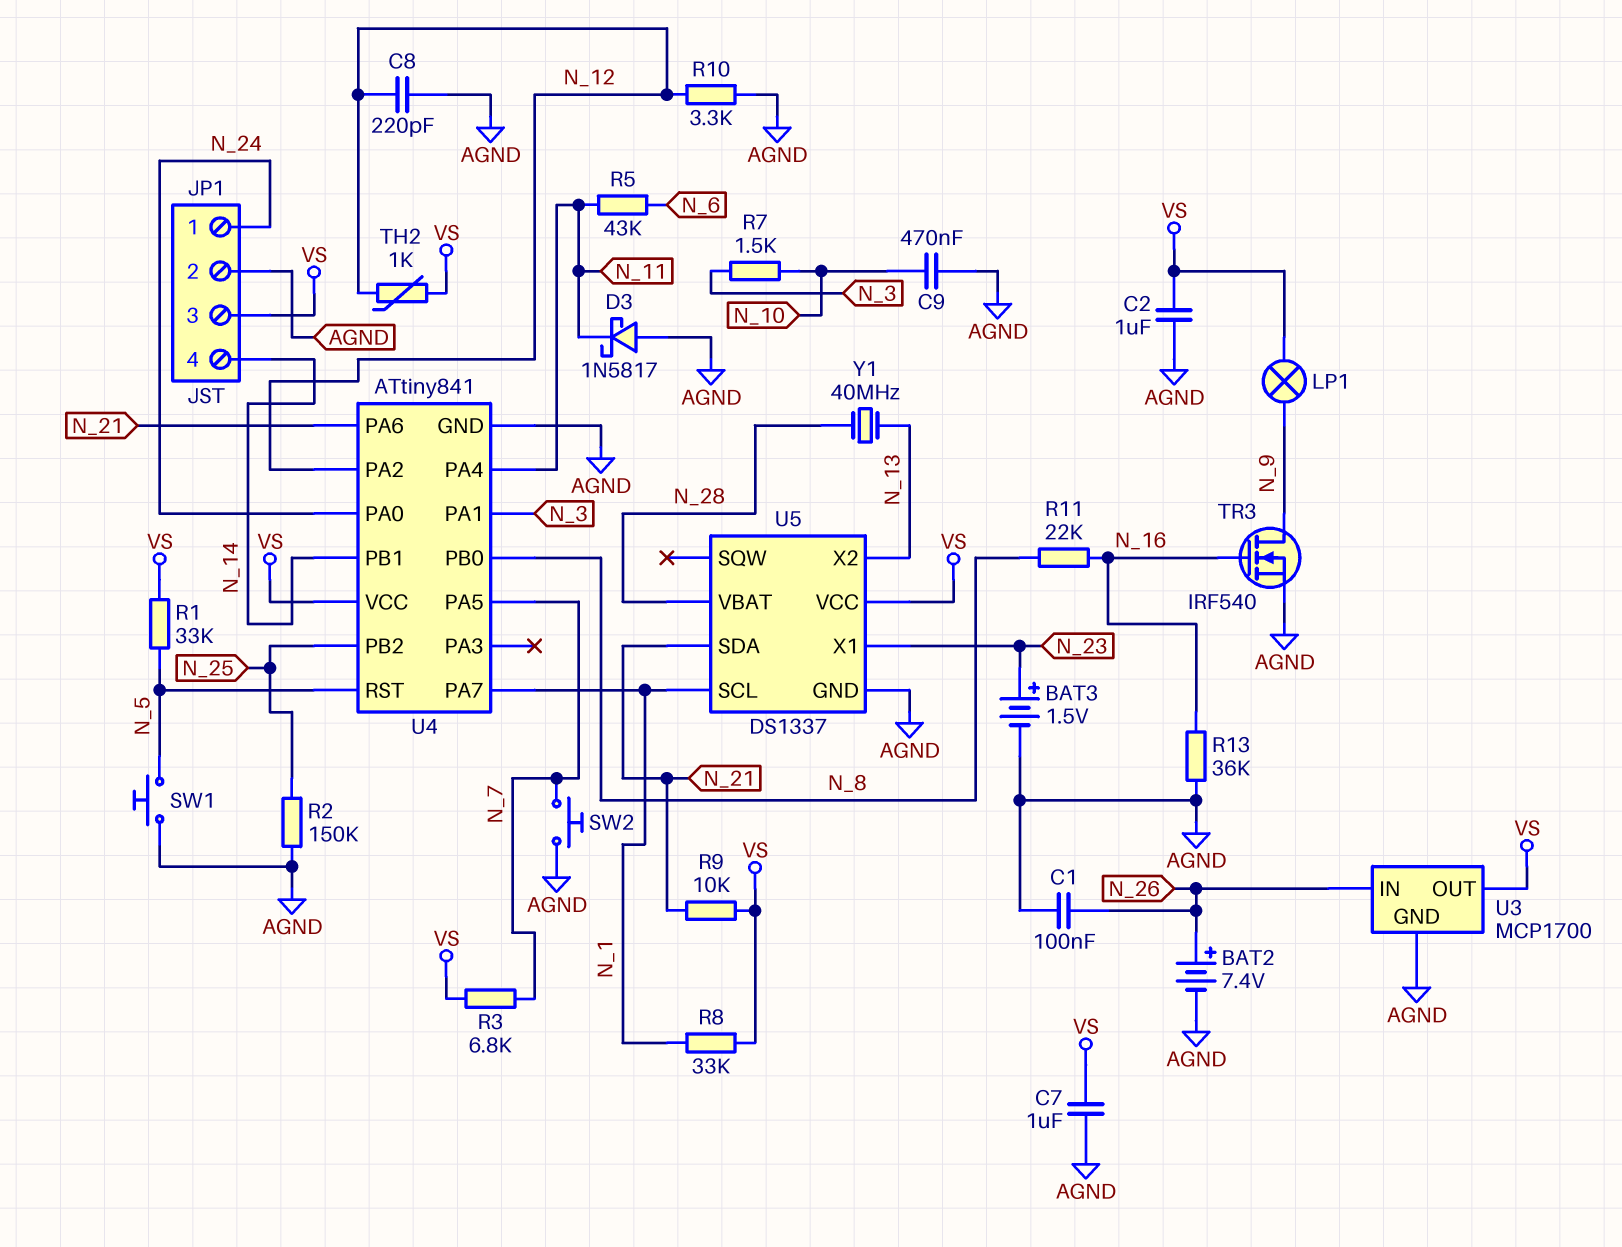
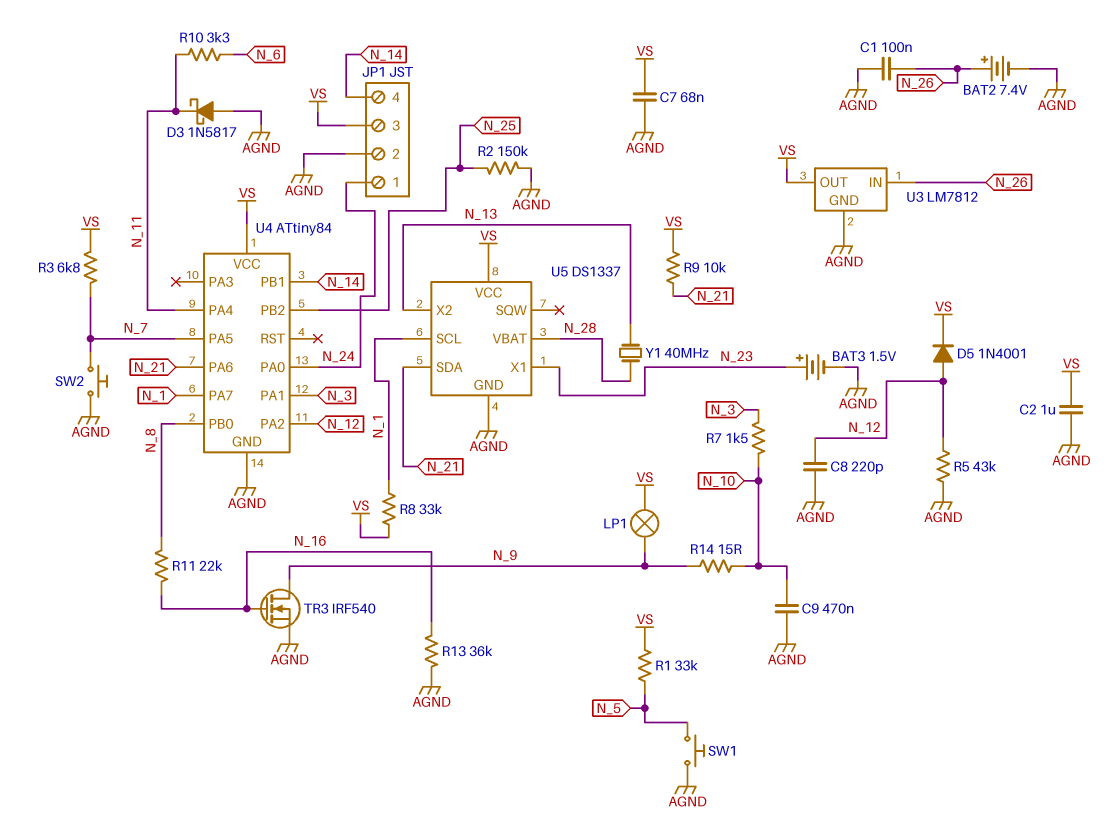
C7: 1uF (AGND, VS) -> 68nF (AGND, VS)
D5: none -> diode 1N4001 (A N_12, K VS)
R5: 43k (N_6, N_11) -> 43k (AGND, N_12)
R10: 3.3k (AGND, N_12) -> 3.3k (N_6, N_11)
R14: none -> 15 (N_9, N_10)
TH2: 1k (N_12, VS) -> none
U3: MCP1700 -> LM7812
U4: ATtiny841 -> ATtiny84
U4 pin RST: N_5 -> none

